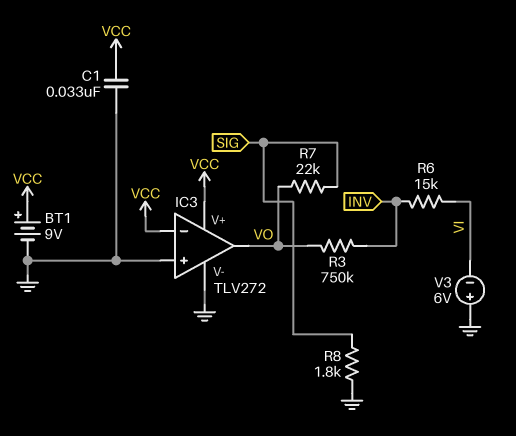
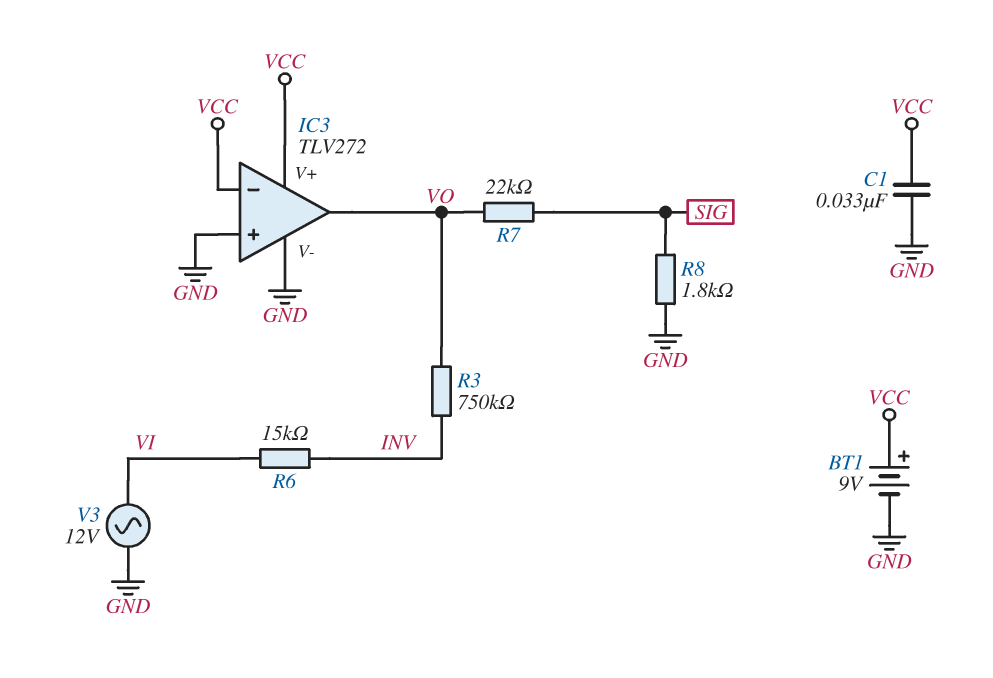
V3: 6V (plus GND, minus VI) -> AC 12V (GND, VI)

